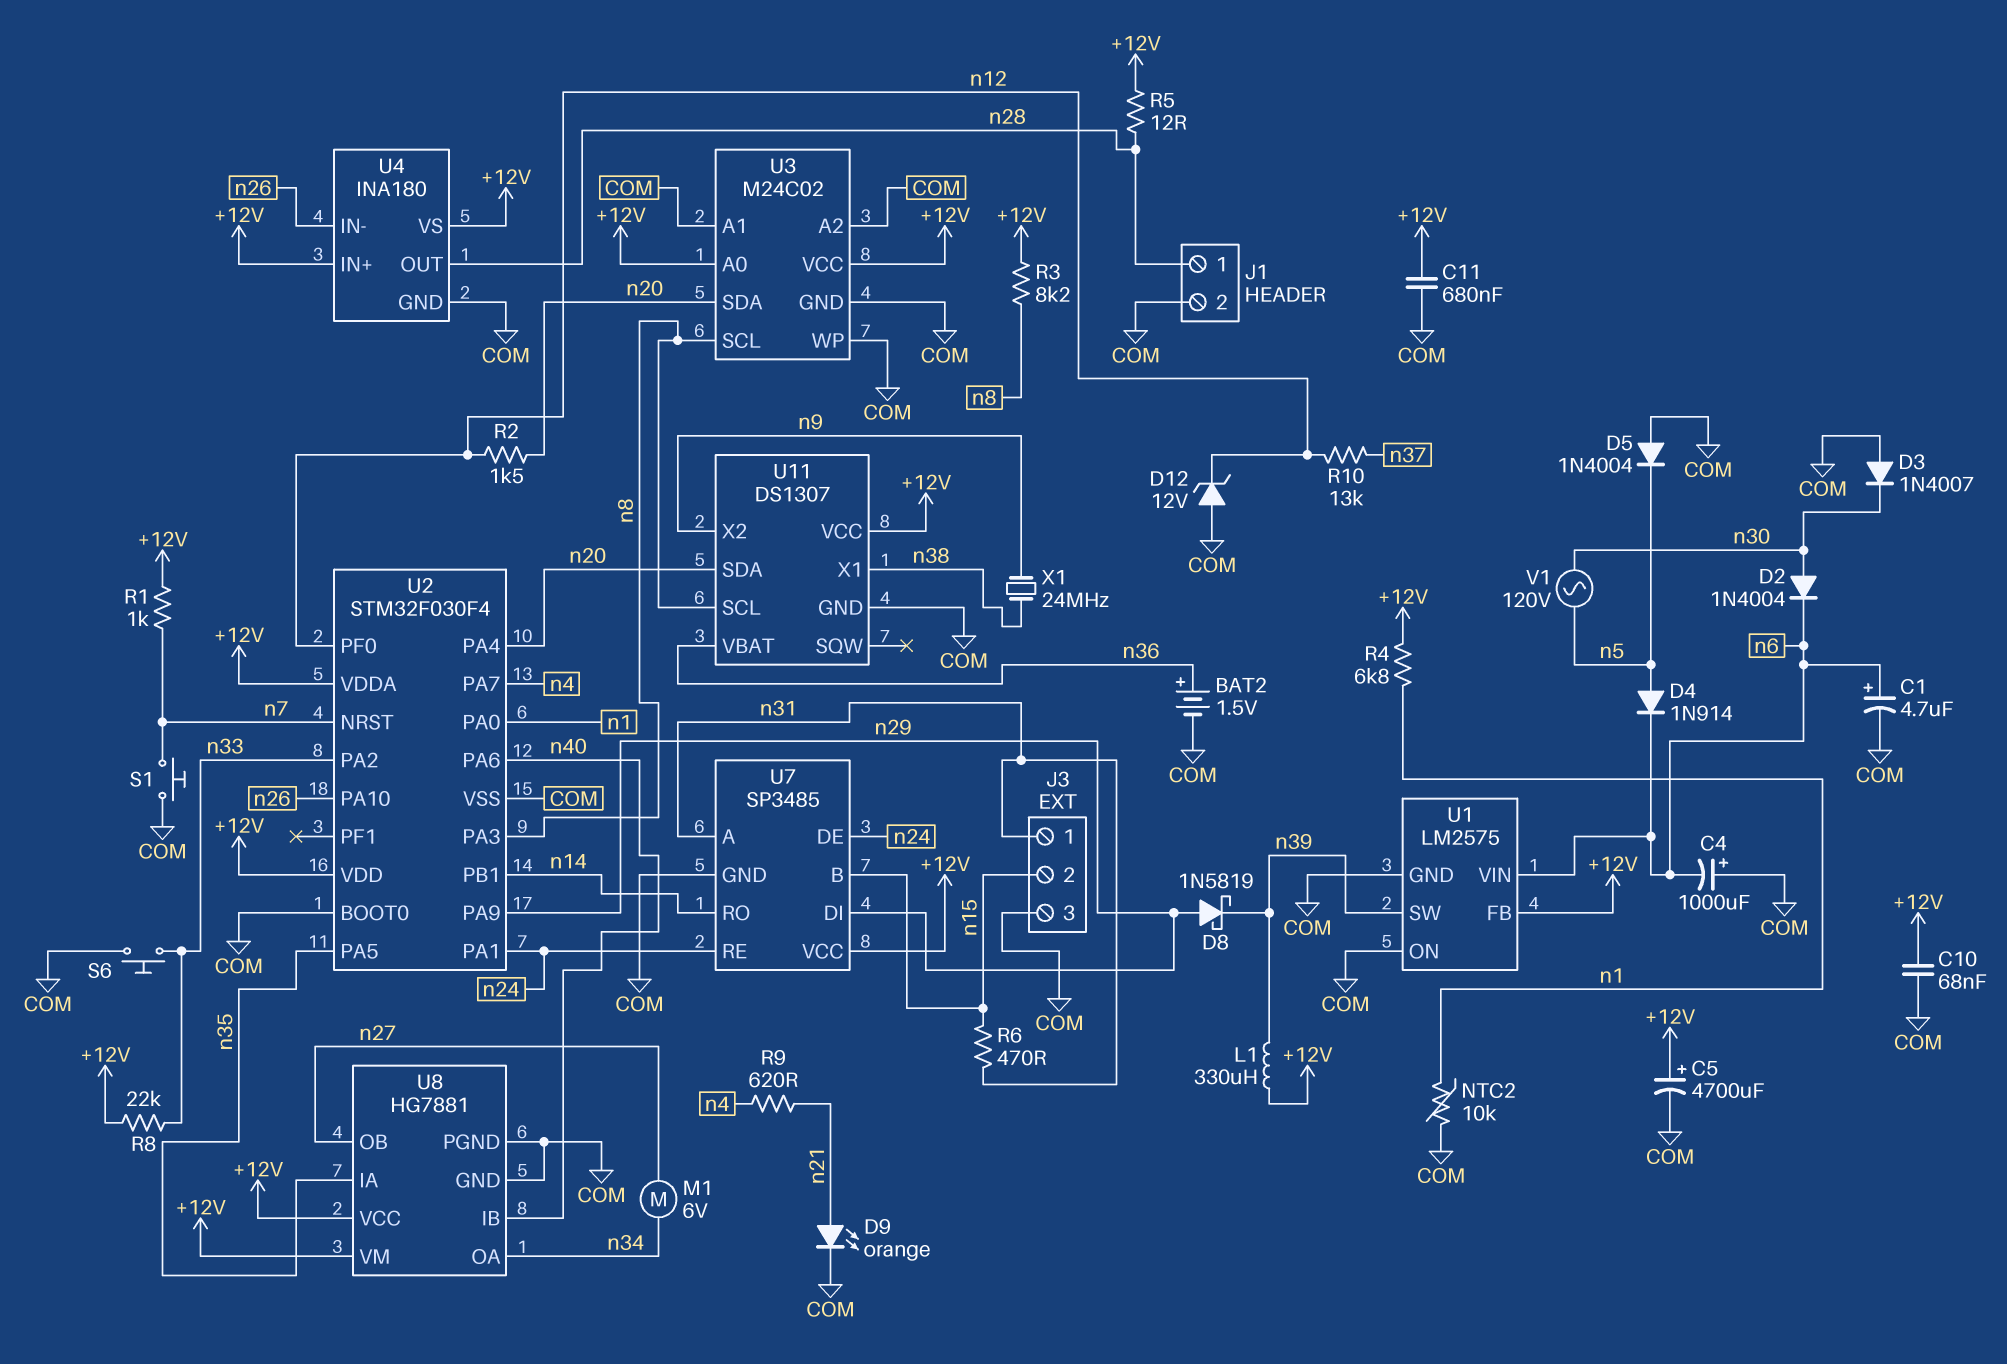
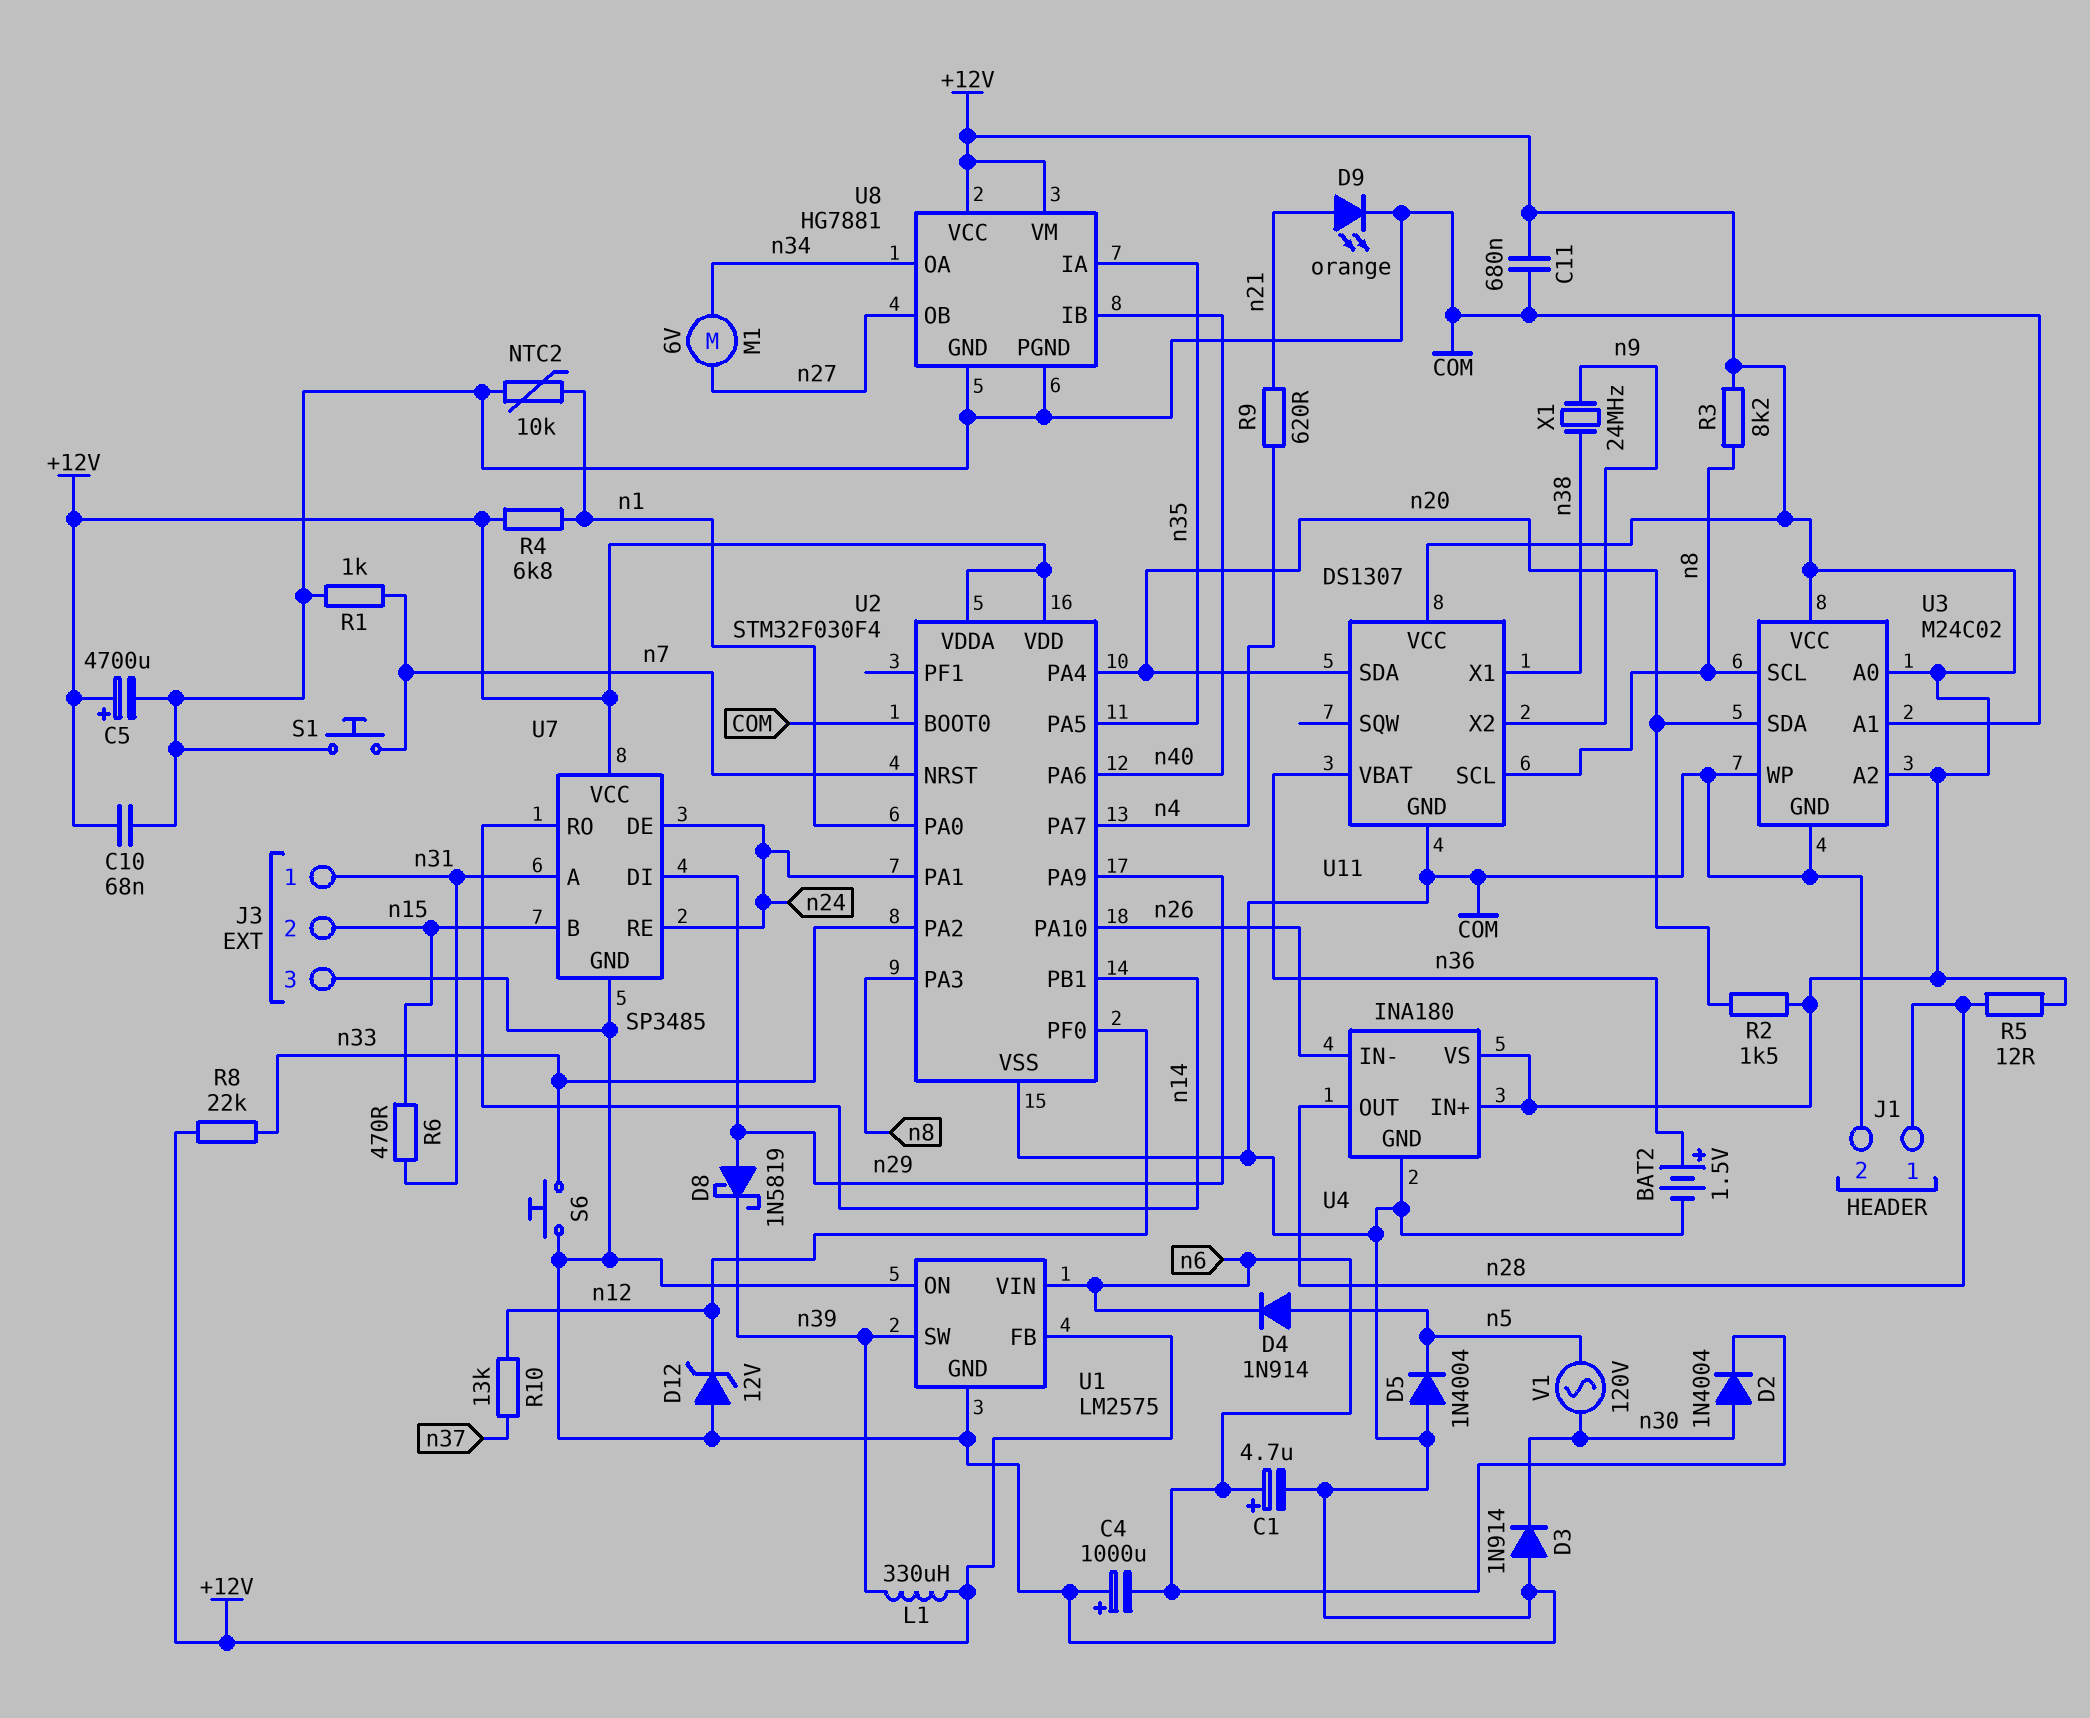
D3: diode 1N4007 (A COM, K n30) -> diode 1N914 (A COM, K n30)
R1: 1k (+12V, n7) -> 1k (COM, n7)
R2: 1.5k (n12, n20) -> 1.5k (+12V, n20)
U3 pin A2: COM -> +12V

